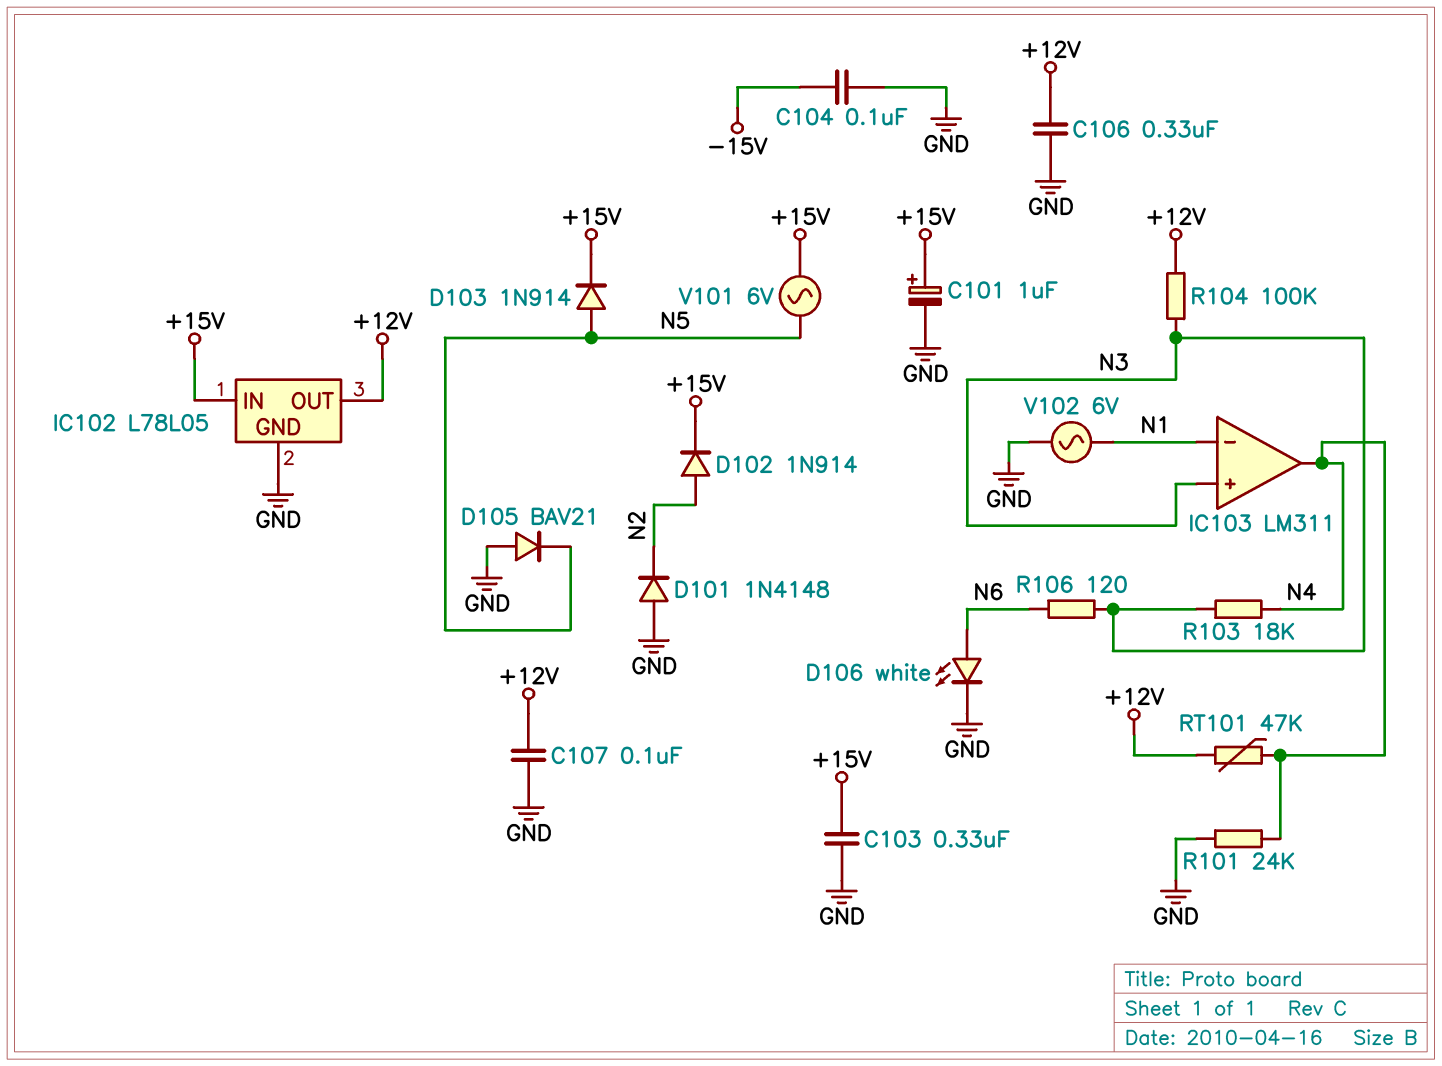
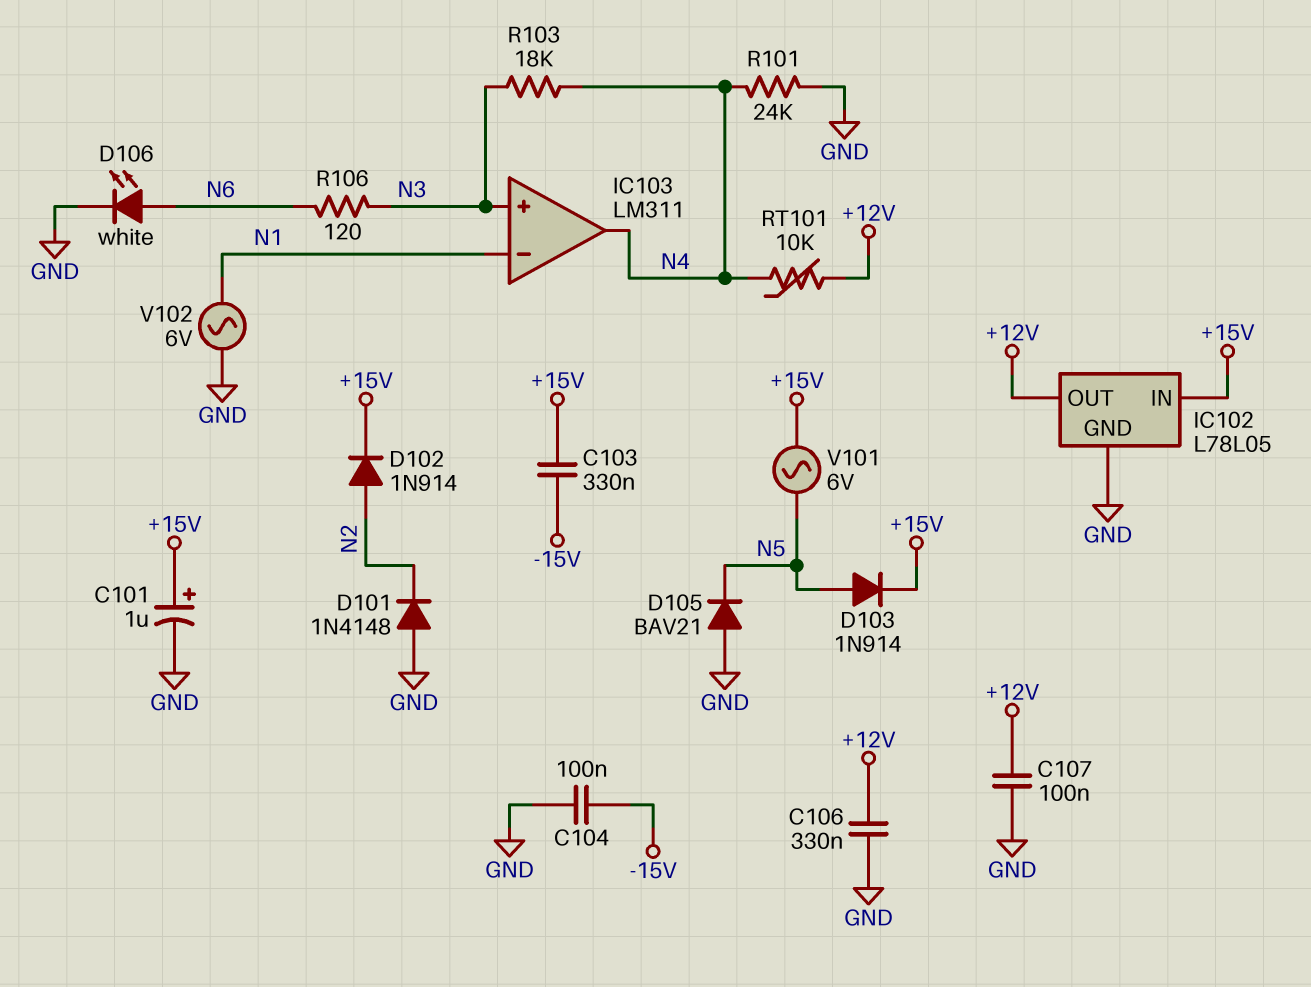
C103: 330nF (+15V, GND) -> 330nF (+15V, -15V)
R104: 100k (+12V, N3) -> none
RT101: 47k (+12V, N4) -> 10k (+12V, N4)

